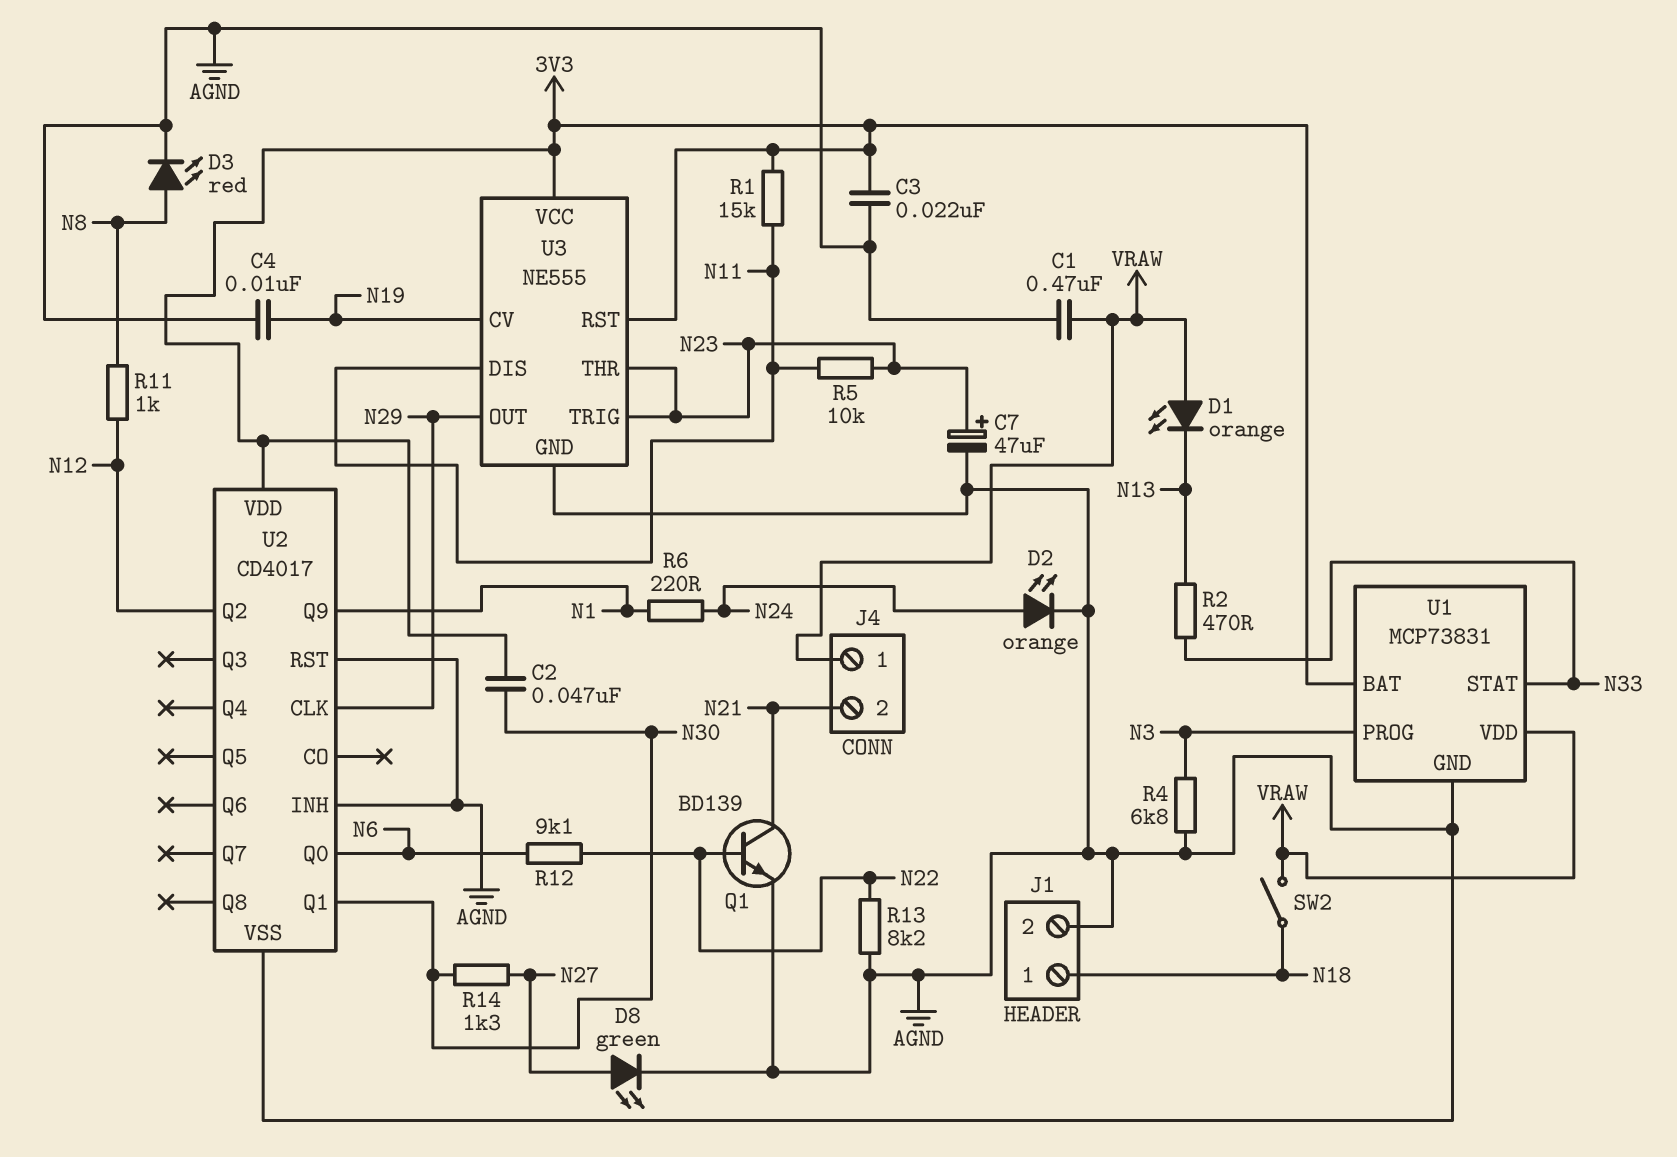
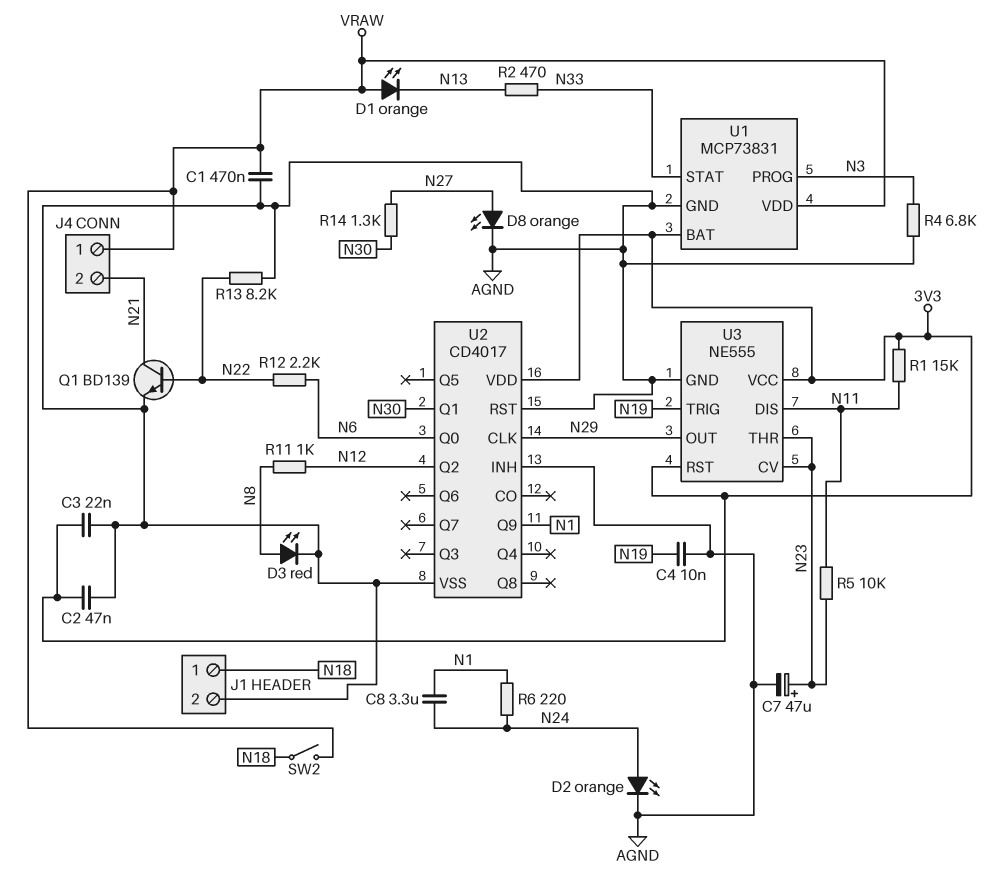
C2: 47nF (3V3, N30) -> 47nF (3V3, AGND)
C8: none -> 3.3uF (N1, N24)
D8: LED green (A N27, K AGND) -> LED orange (A N27, K AGND)
R12: 9.1k (N6, N22) -> 2.2k (N6, N22)
U3 pin CV: N19 -> N23
U3 pin TRIG: N23 -> N19

